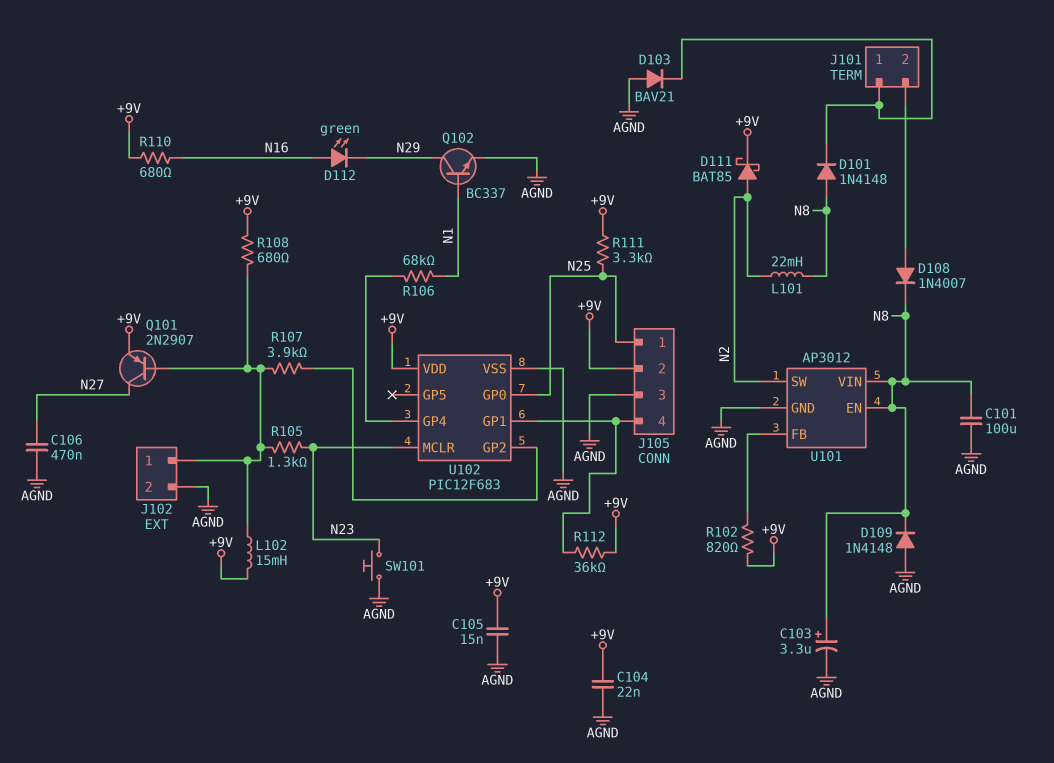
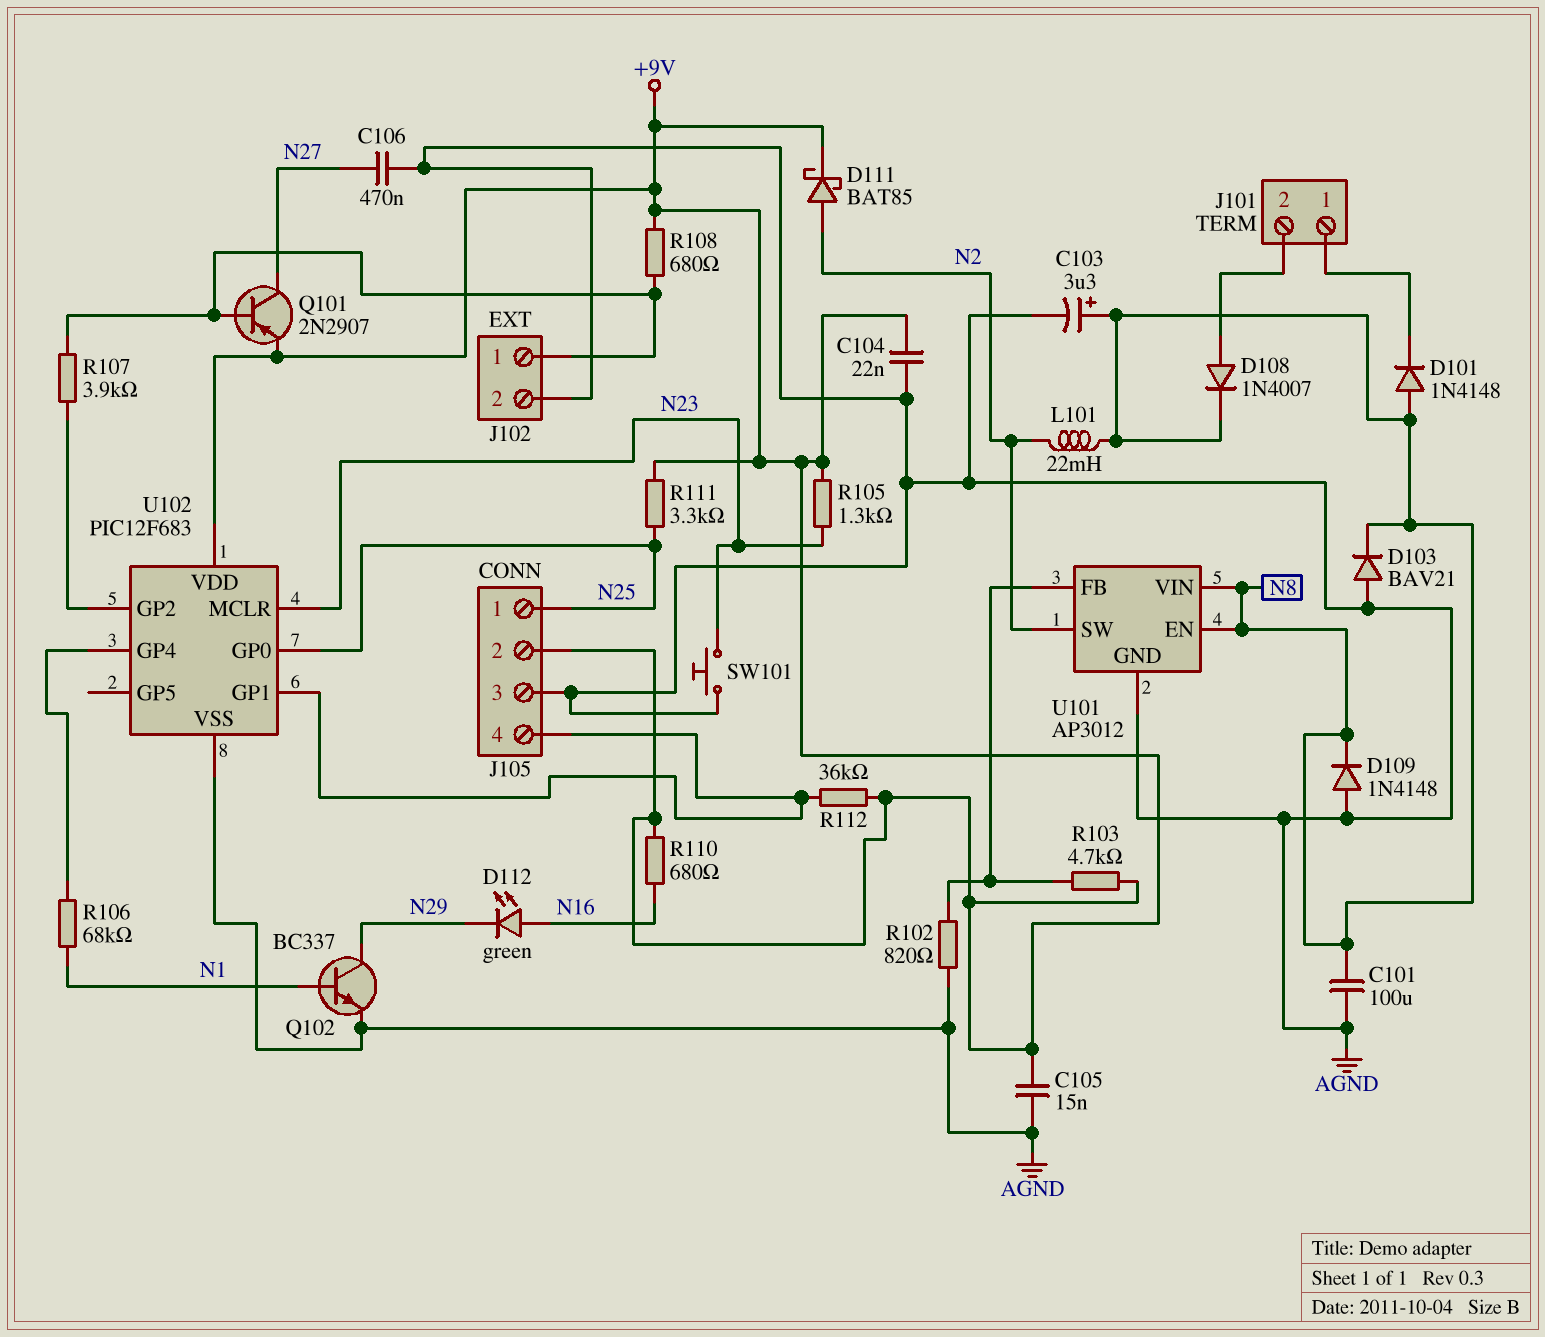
D103: diode BAV21 (A AGND, K J101/1) -> diode BAV21 (A AGND, K N8)
L102: 15mH (+9V, J102/1) -> none
R102: 820 (+9V, U101/FB) -> 820 (AGND, U101/FB)
R103: none -> 4.7k (+9V, U101/FB)
R105: 1.3k (J102/1, N23) -> 1.3k (+9V, N23)

